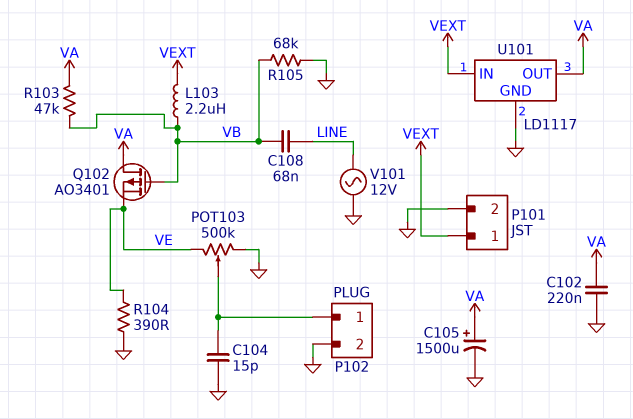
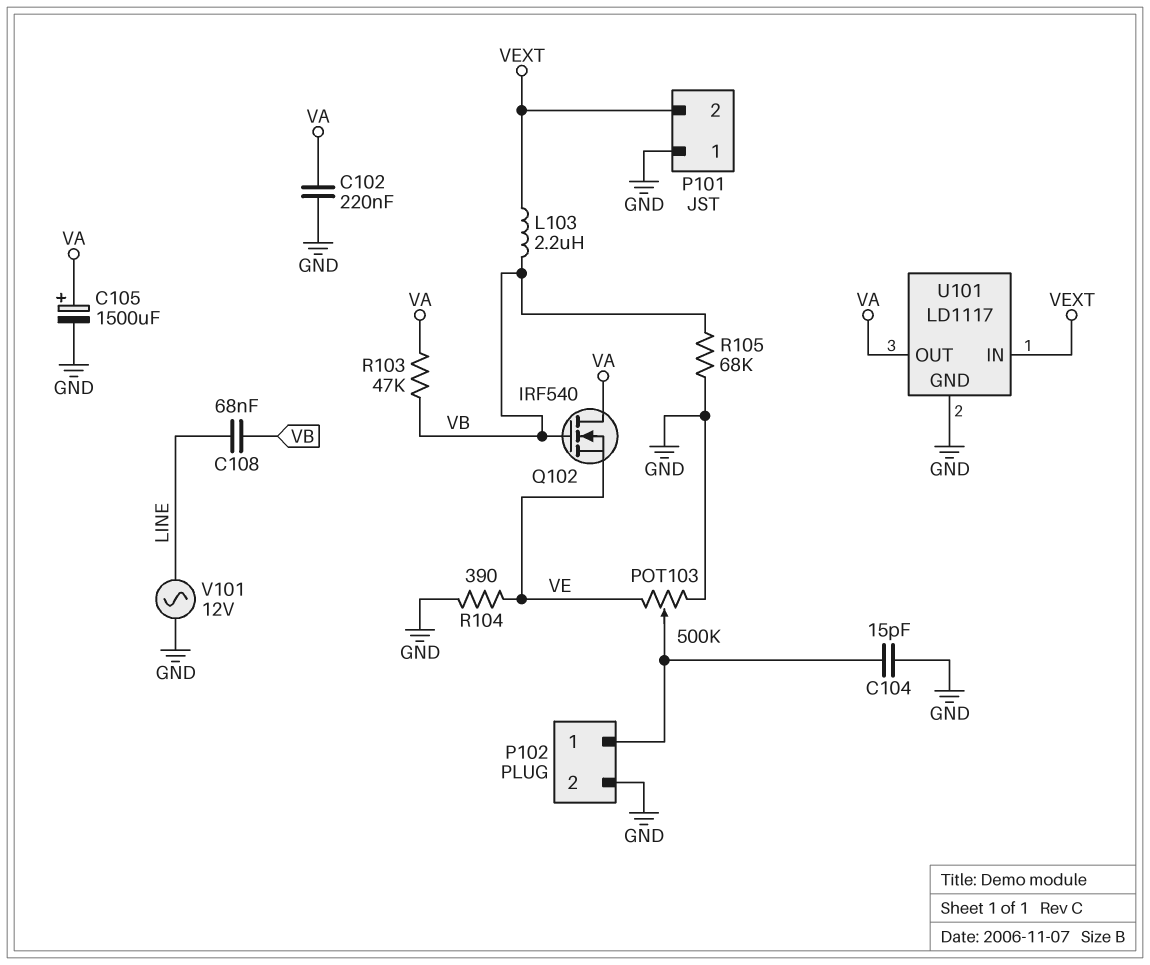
P101 pin 1: VEXT -> GND
P101 pin 2: GND -> VEXT
Q102: PMOS AO3401 (G VB, D VA, S VE) -> NMOS IRF540 (G VB, D VA, S VE)

